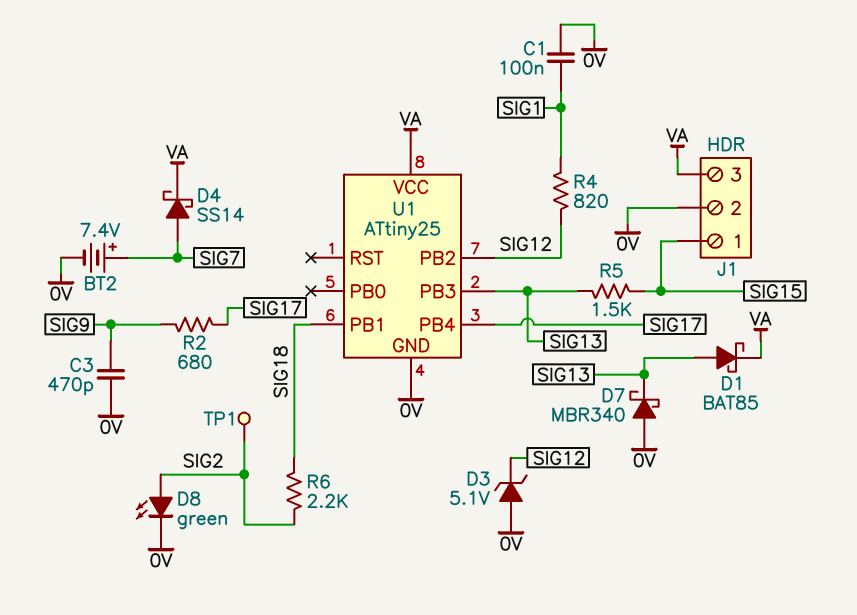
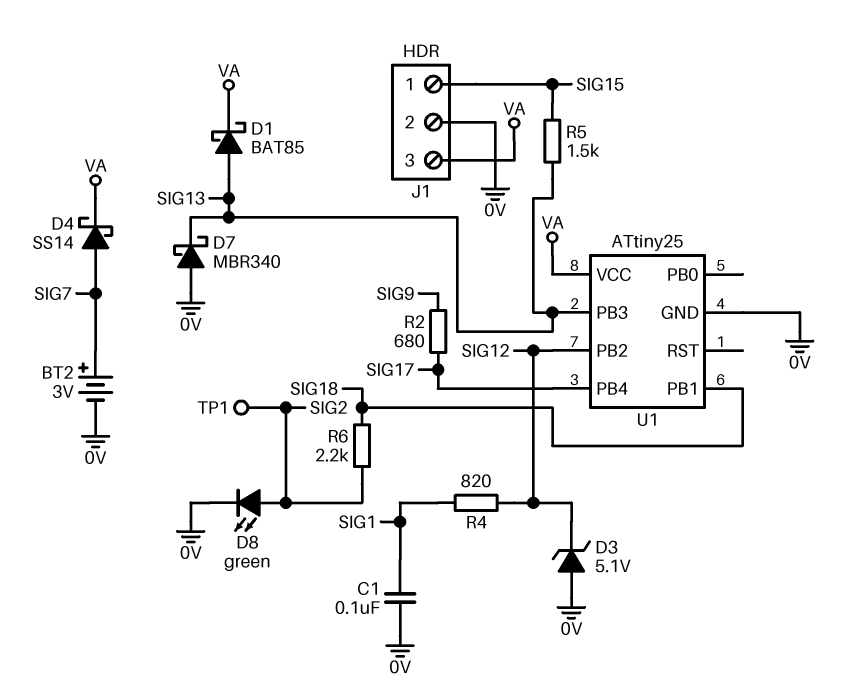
BT2: 7.4V (plus SIG7, minus 0V) -> 3V (plus SIG7, minus 0V)
C3: 470pF (0V, SIG9) -> none

